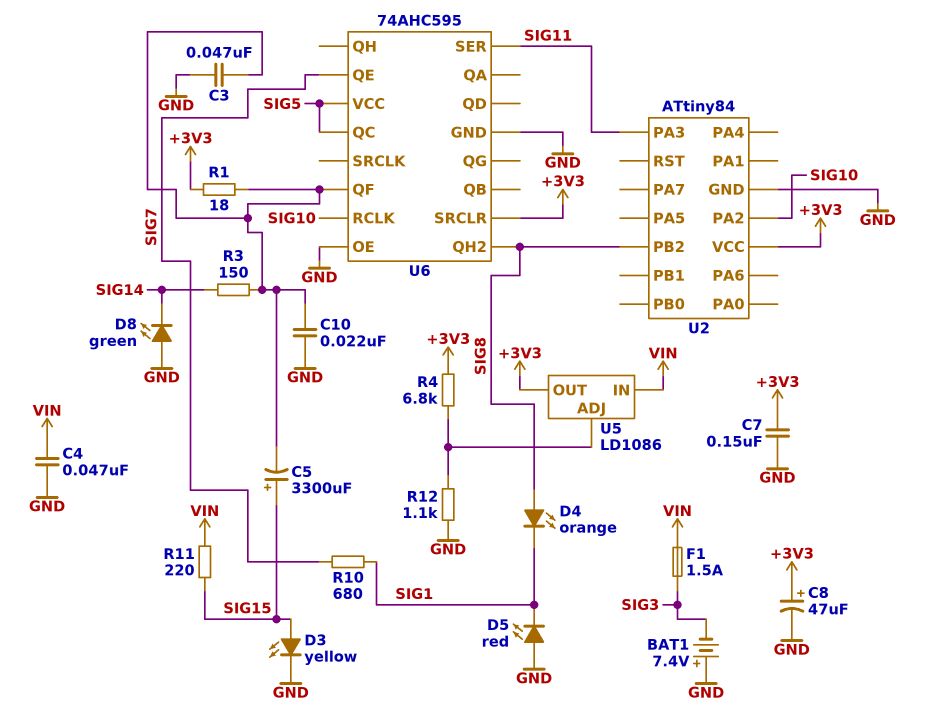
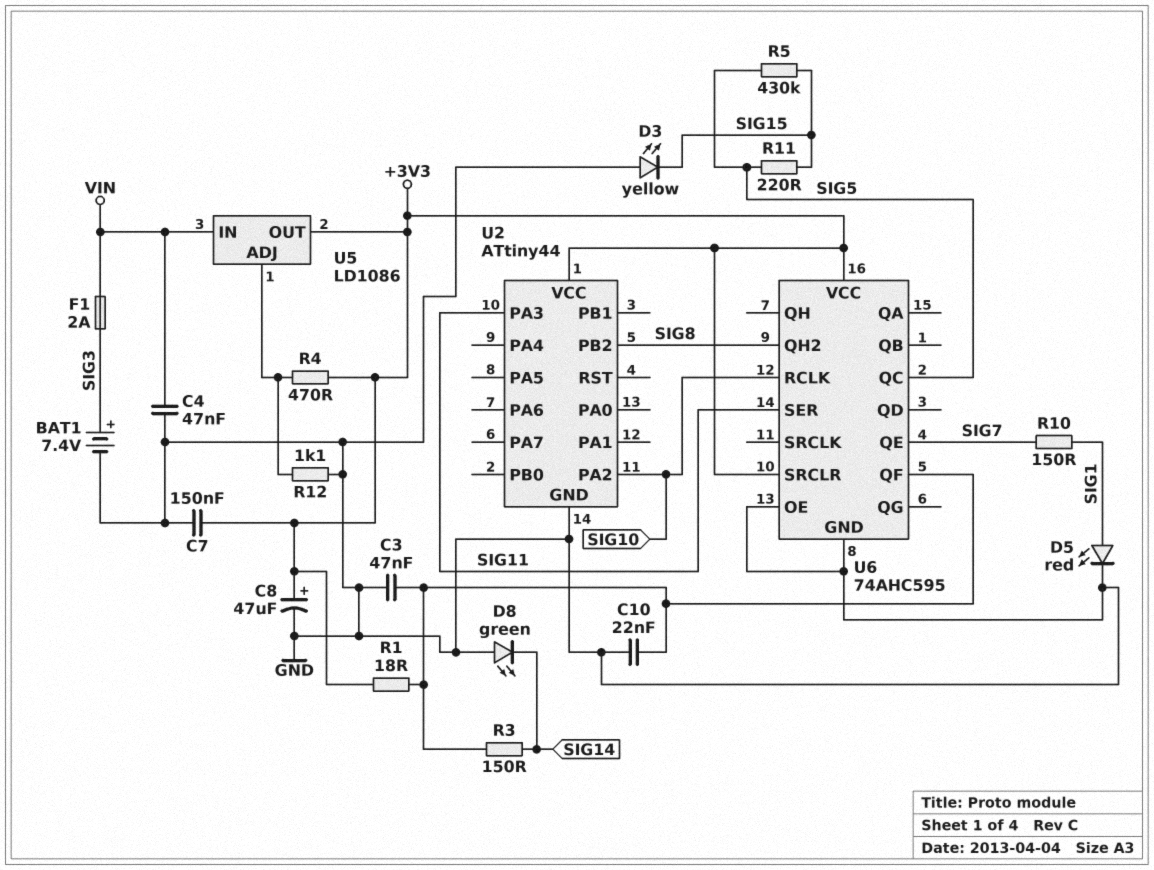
BAT1: 7.4V (plus GND, minus SIG3) -> 7.4V (plus SIG3, minus GND)
C5: 3300uF (plus SIG15, minus U6/QF) -> none
D3: LED yellow (A SIG15, K GND) -> LED yellow (A GND, K SIG15)
D4: LED orange (A SIG8, K SIG1) -> none
D5: LED red (A GND, K SIG1) -> LED red (A SIG1, K GND)
F1: 1.5A (SIG3, VIN) -> 2A (SIG3, VIN)
R4: 6.8k (+3V3, U5/ADJ) -> 470 (+3V3, U5/ADJ)
R5: none -> 430k (SIG5, SIG15)
R10: 680 (SIG1, SIG7) -> 150 (SIG1, SIG7)
R11: 220 (SIG15, VIN) -> 220 (SIG5, SIG15)
U2: ATtiny84 -> ATtiny44
U6 pin VCC: SIG5 -> +3V3

